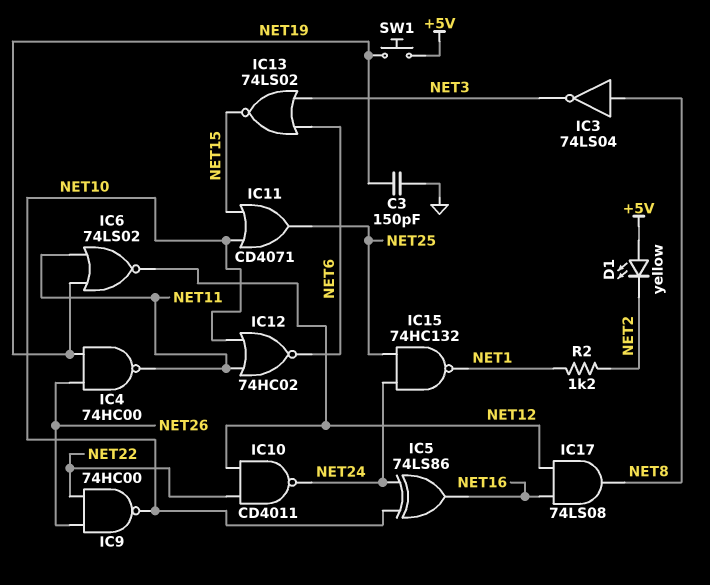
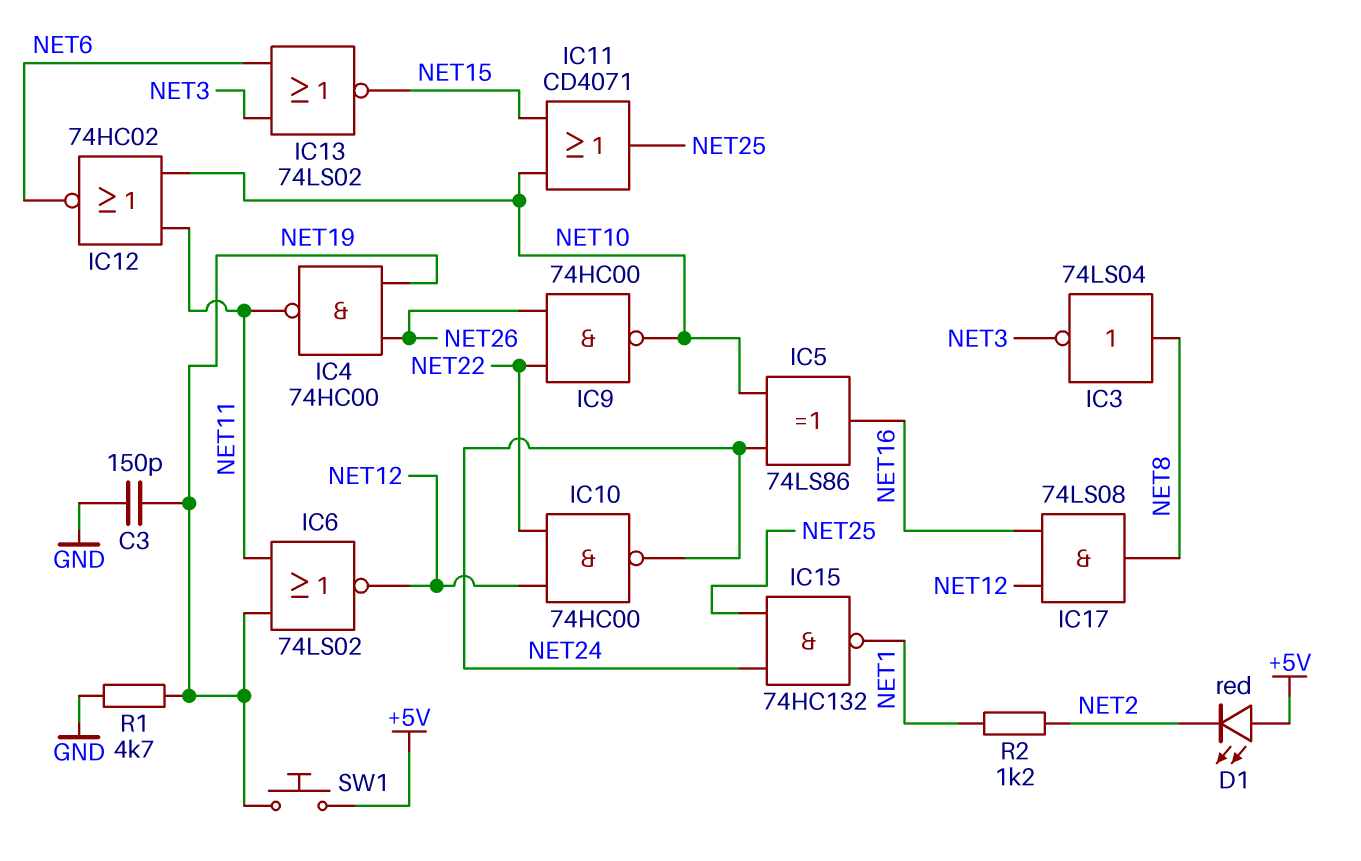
D1: LED yellow (A +5V, K NET2) -> LED red (A +5V, K NET2)
IC10: NAND CD4011 (in NET12, in NET22, out NET24) -> NAND 74HC00 (in NET12, in NET22, out NET24)
R1: none -> 4.7k (GND, NET19)

